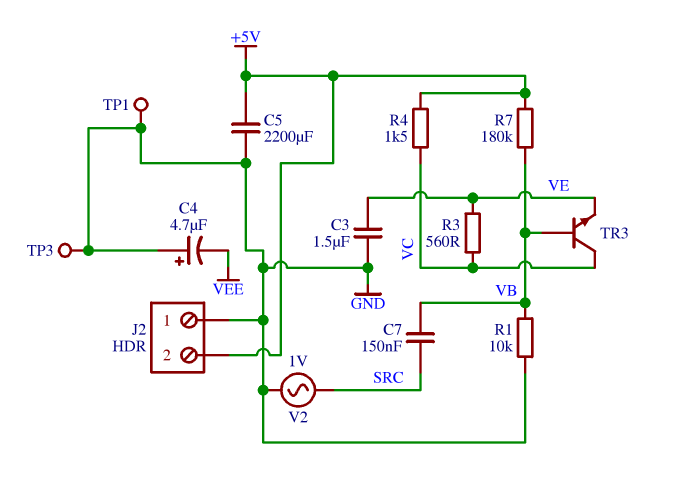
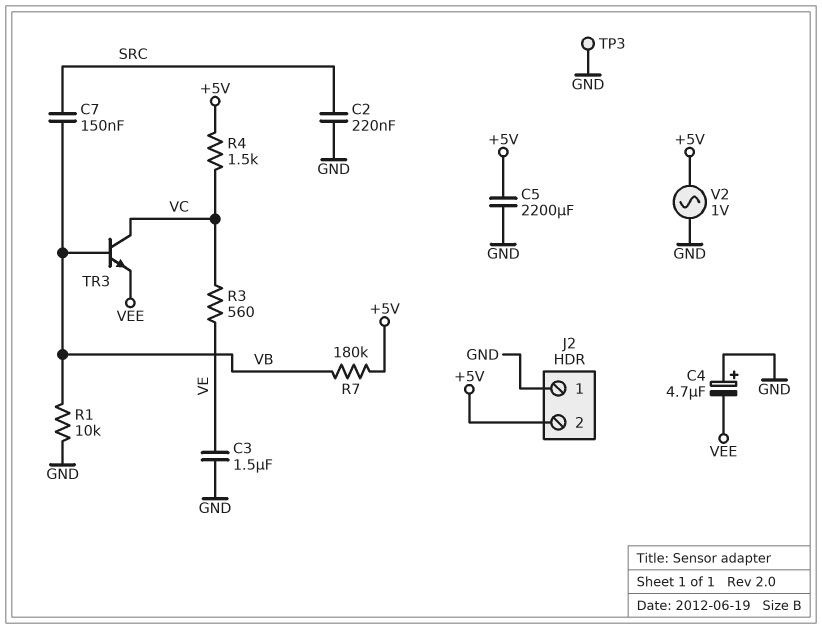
C2: none -> 220nF (GND, SRC)
TP1: test point (GND) -> none
TR3: NPN (B VB, C VC, E VE) -> NPN (B VB, C VC, E VEE)
V2: AC 1V (GND, SRC) -> AC 1V (+5V, GND)

